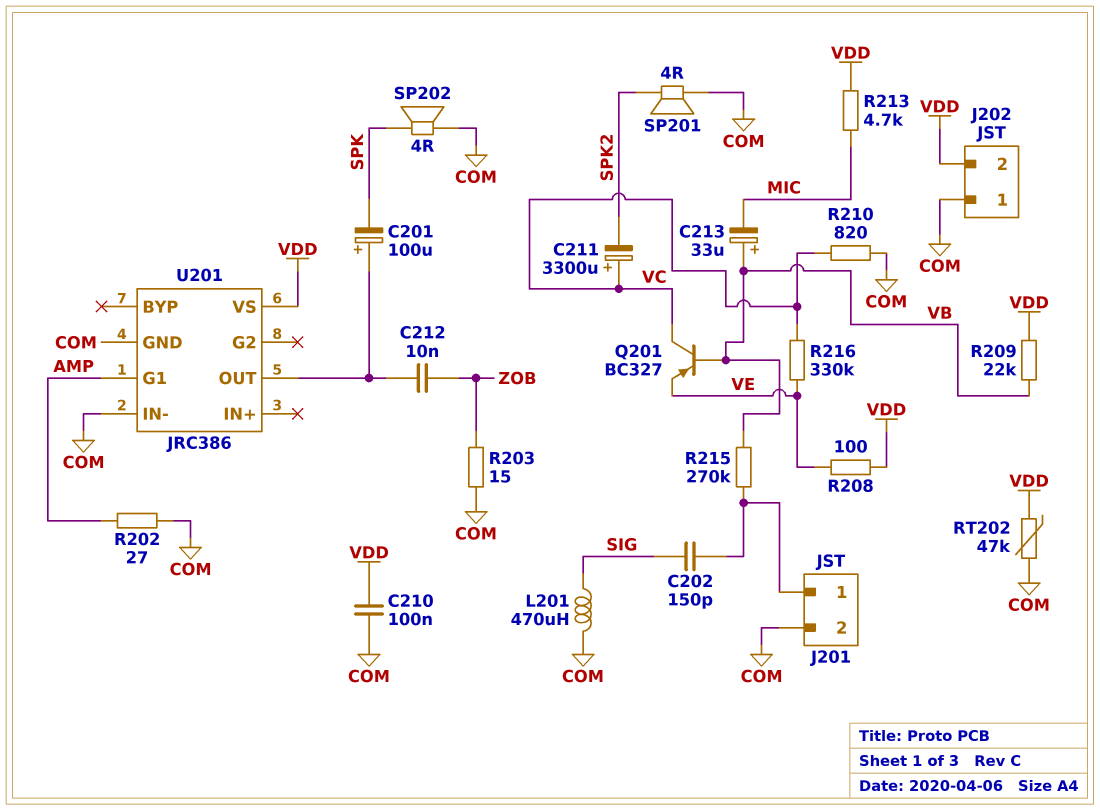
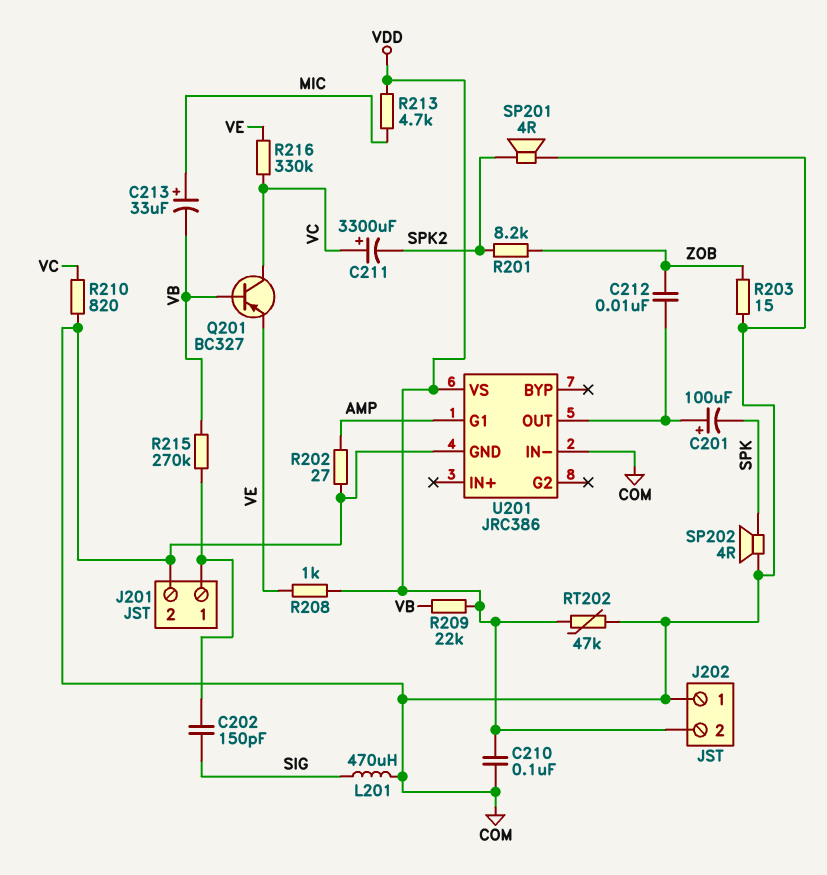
C213: 33uF (plus VB, minus MIC) -> 33uF (plus MIC, minus VB)
R201: none -> 8.2k (SPK2, ZOB)
R208: 100 (VDD, VE) -> 1k (VDD, VE)

